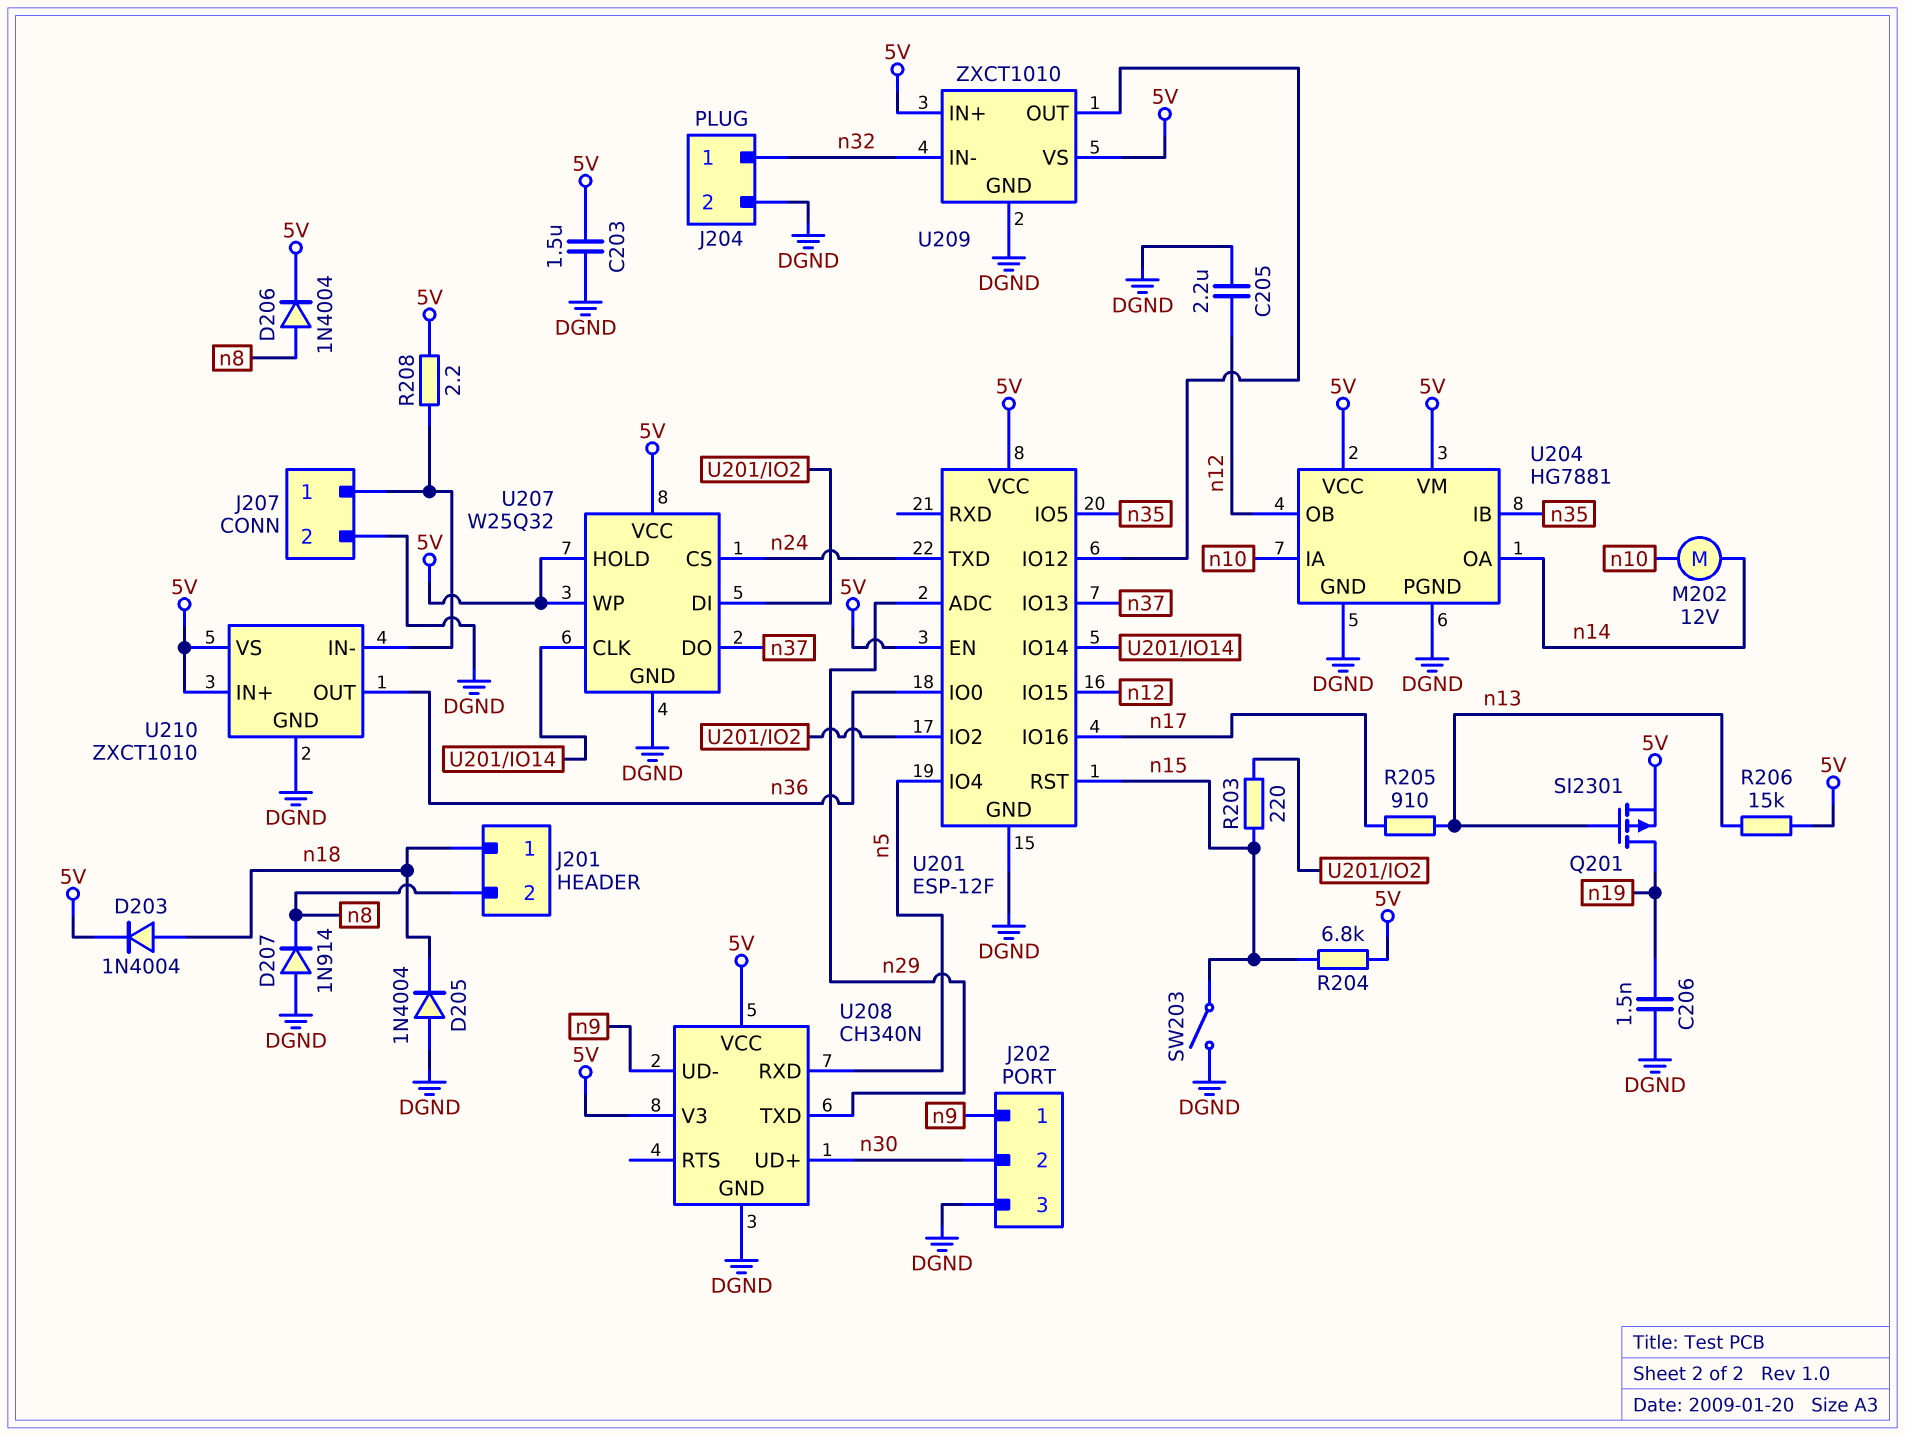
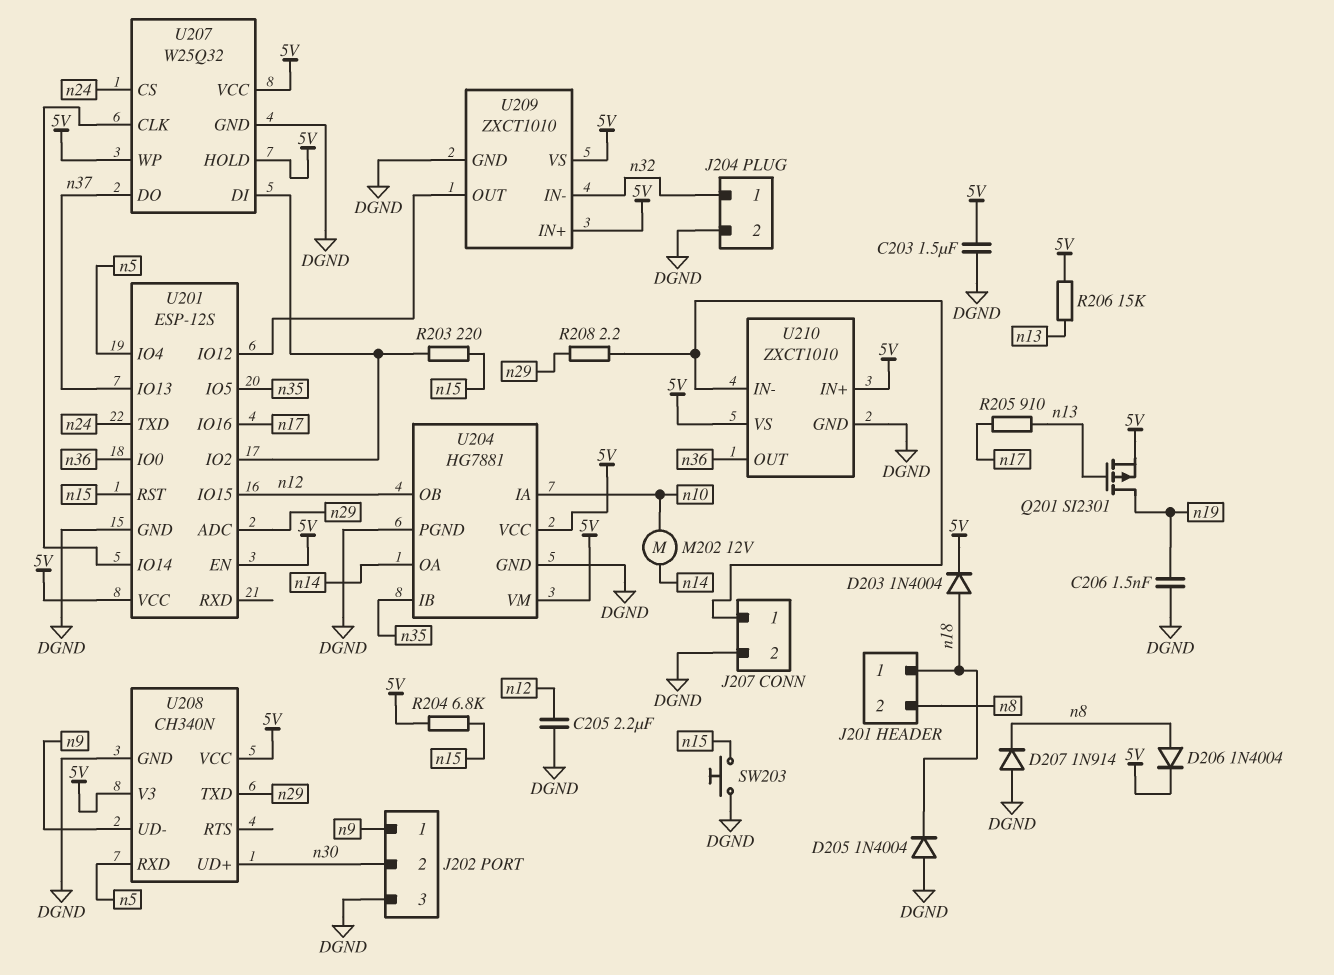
R208: 2.2 (5V, J207/1) -> 2.2 (J207/1, n29)
SW203: switch (DGND, n15) -> button (DGND, n15)
U201: ESP-12F -> ESP-12S

